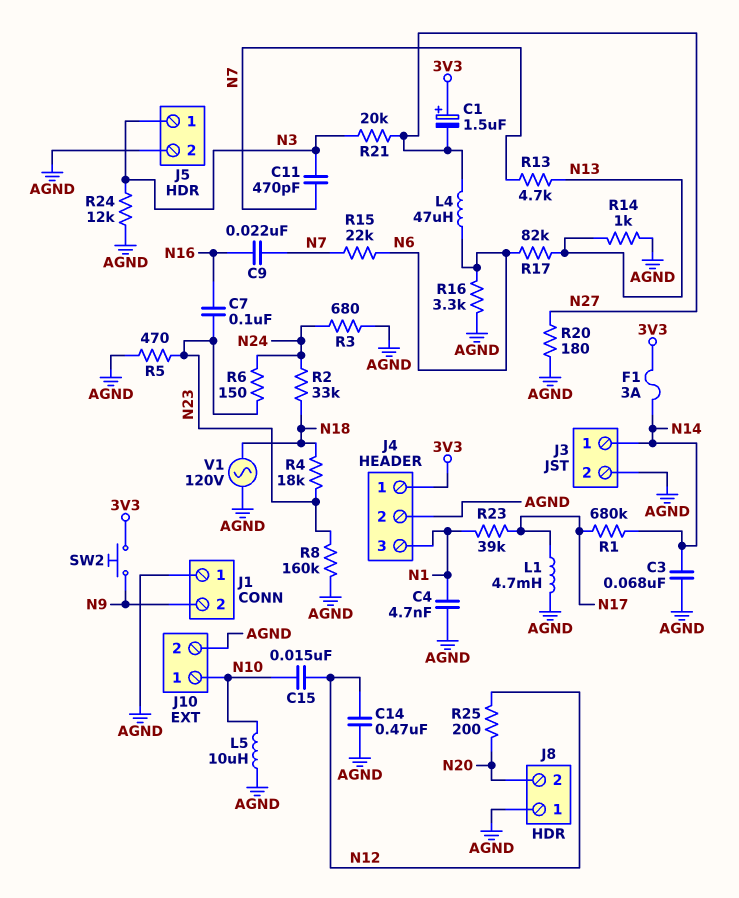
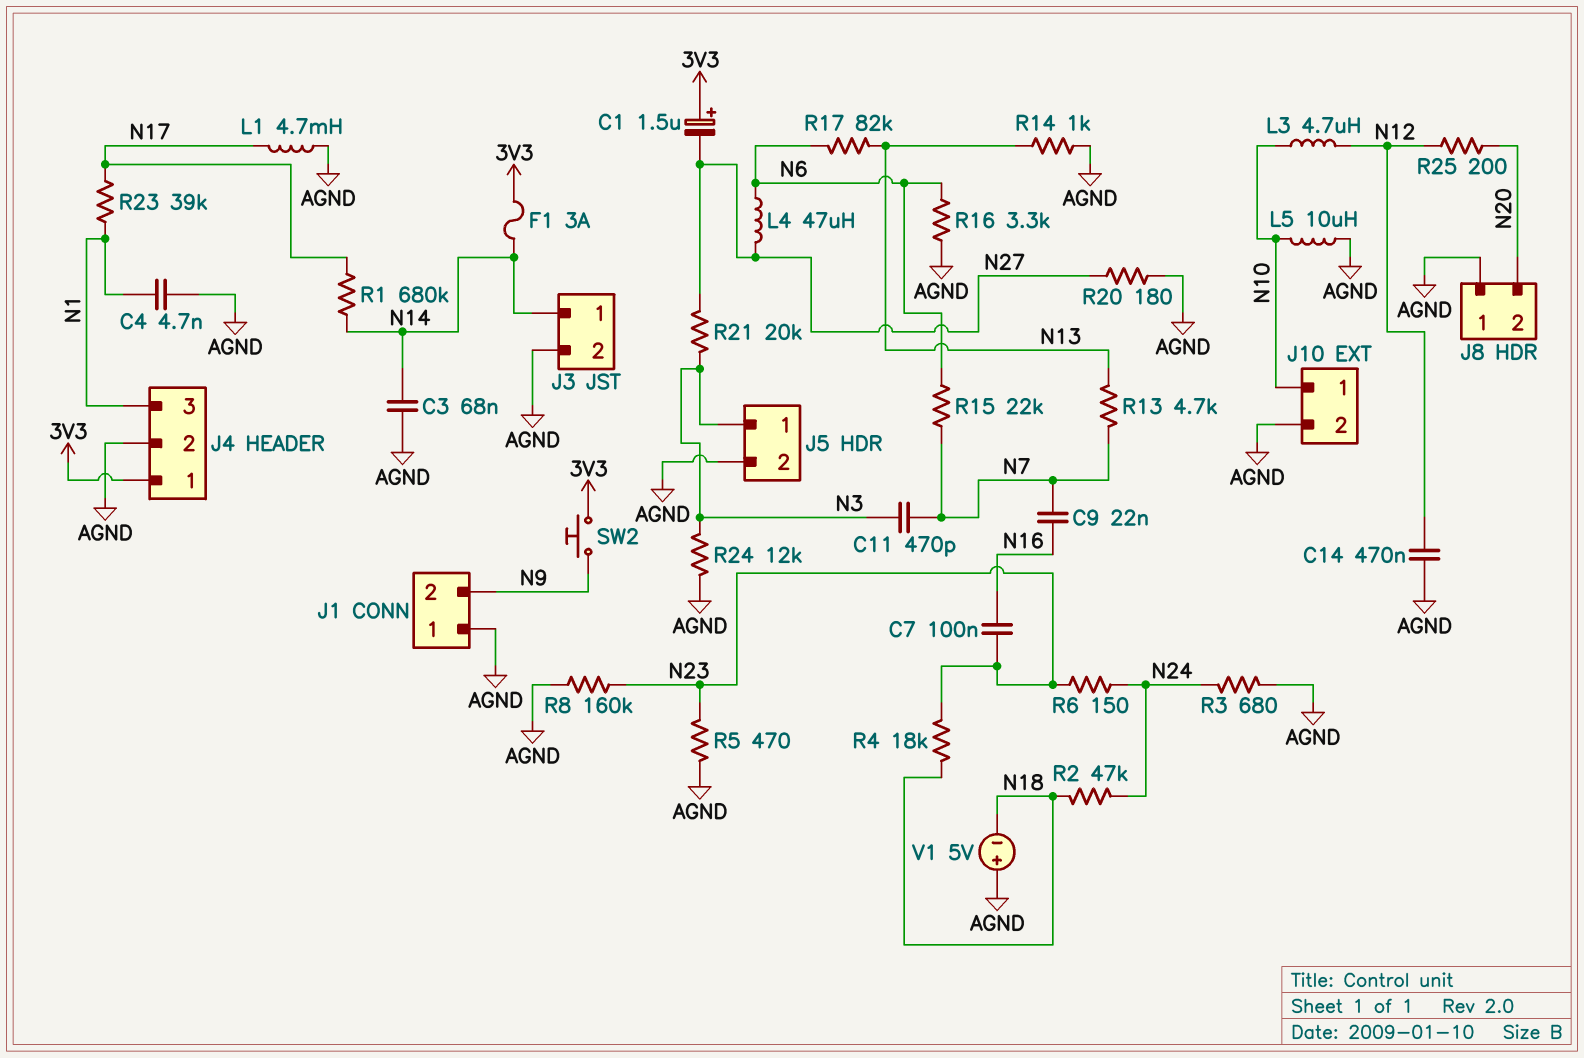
C15: 15nF (N10, N12) -> none
L3: none -> 4.7uH (N10, N12)
R2: 33k (N18, N24) -> 47k (N18, N24)
V1: AC 120V (AGND, N18) -> 5V (plus AGND, minus N18)

